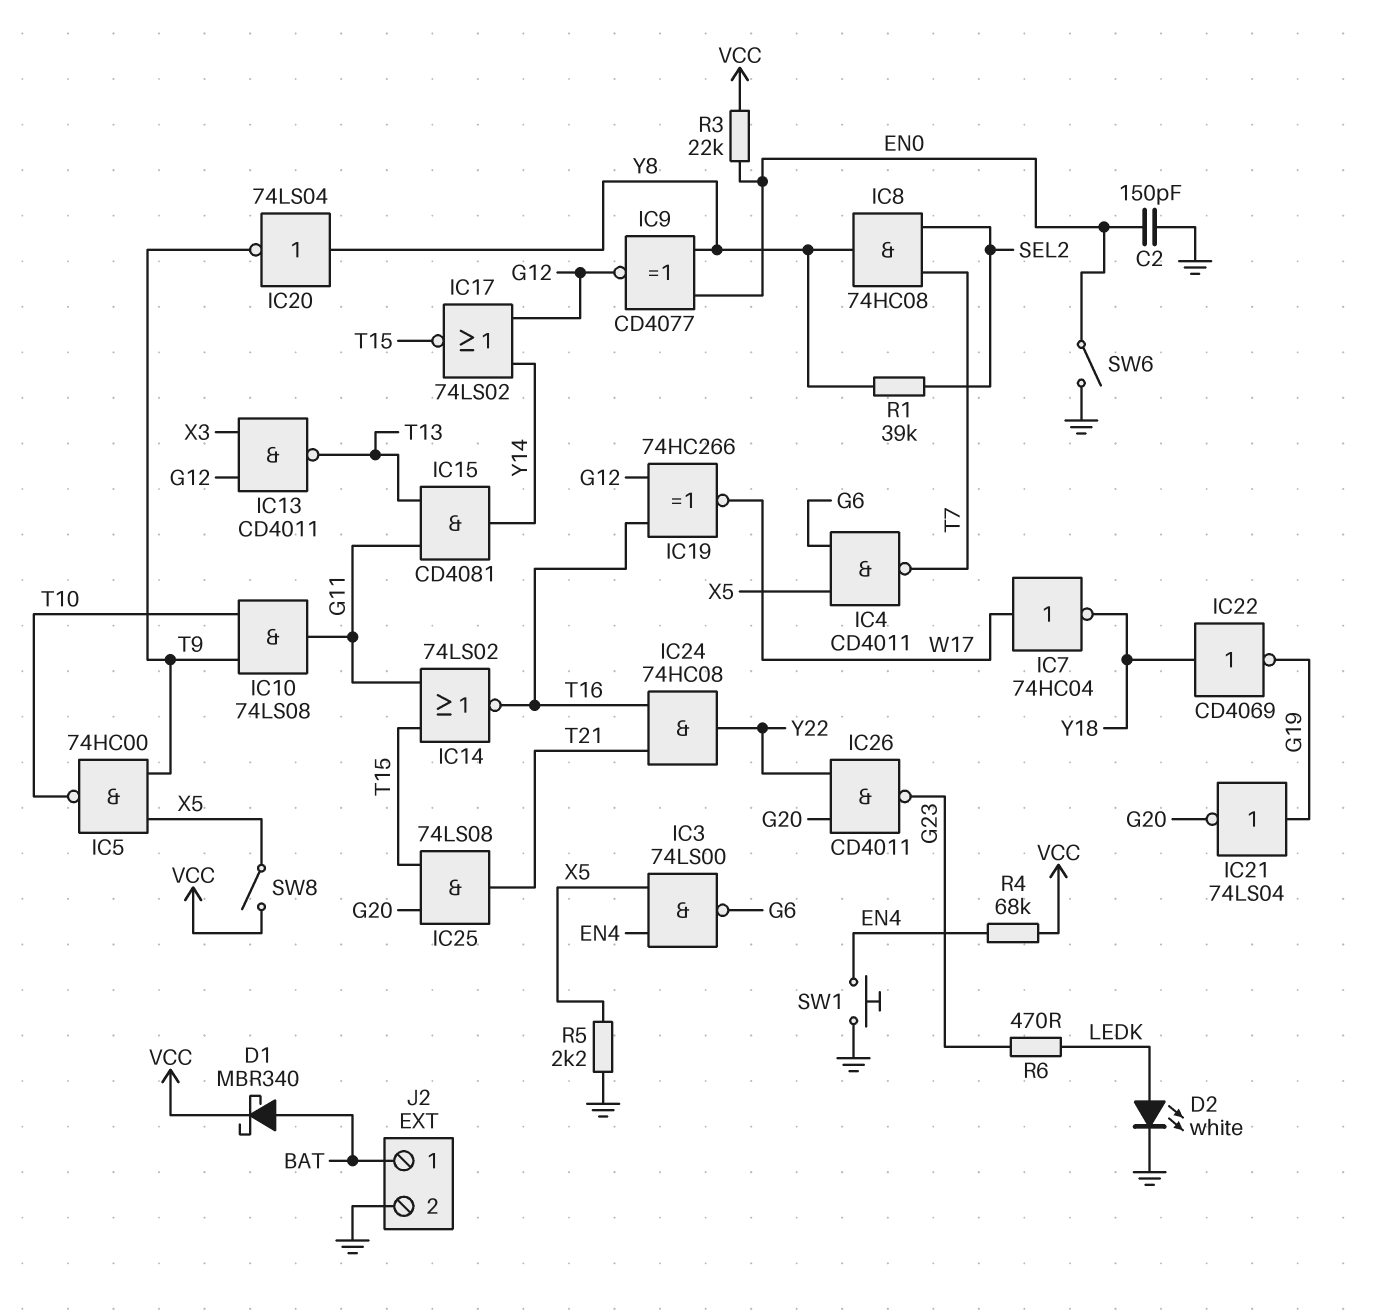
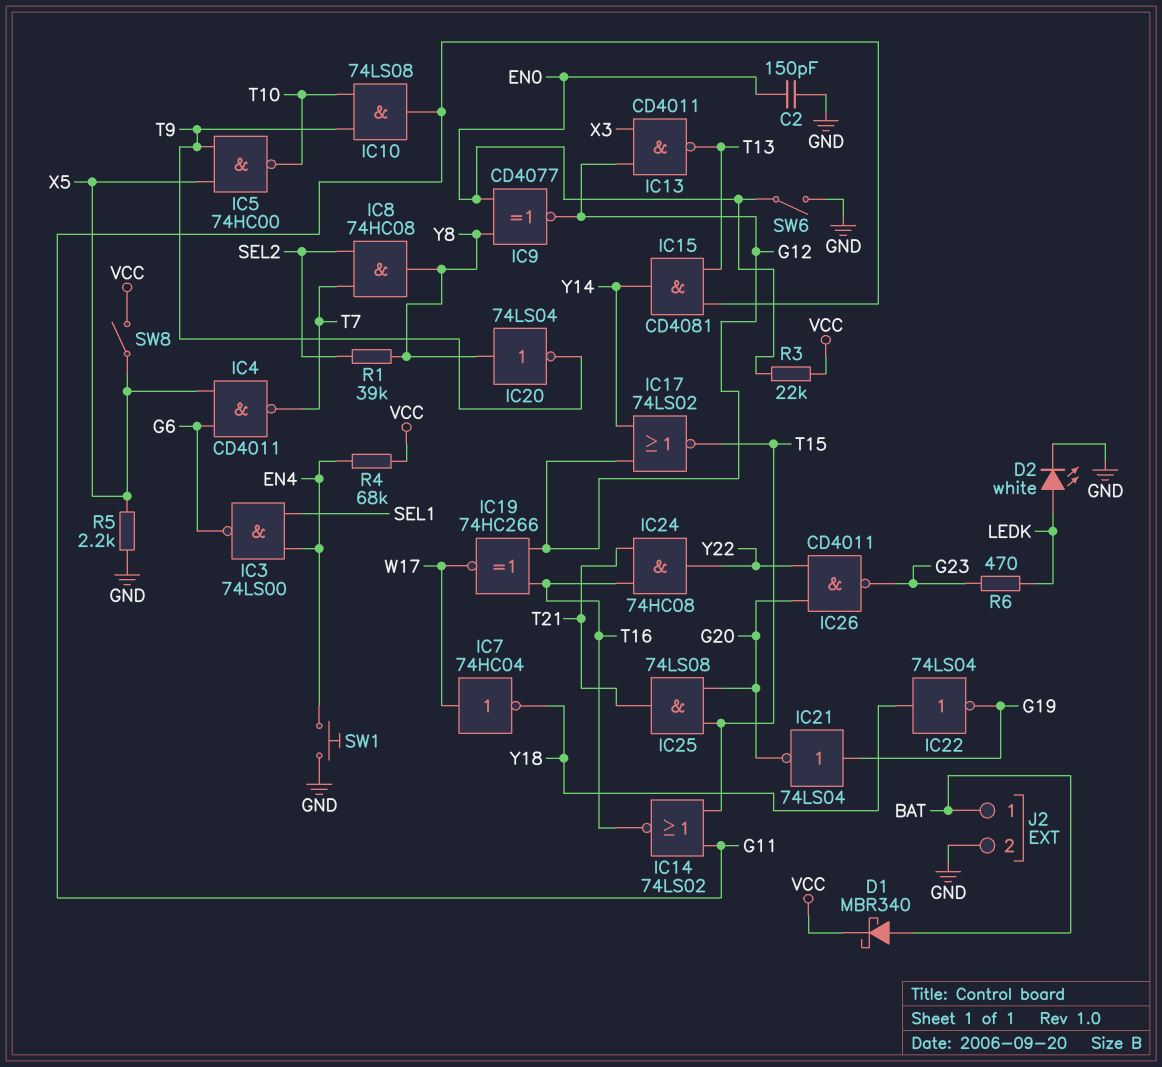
IC3: NAND 74LS00 (in EN4, in X5, out G6) -> NAND 74LS00 (in EN4, in SEL1, out G6)
IC22: NOT CD4069 (in Y18, out G19) -> NOT 74LS04 (in Y18, out G19)

